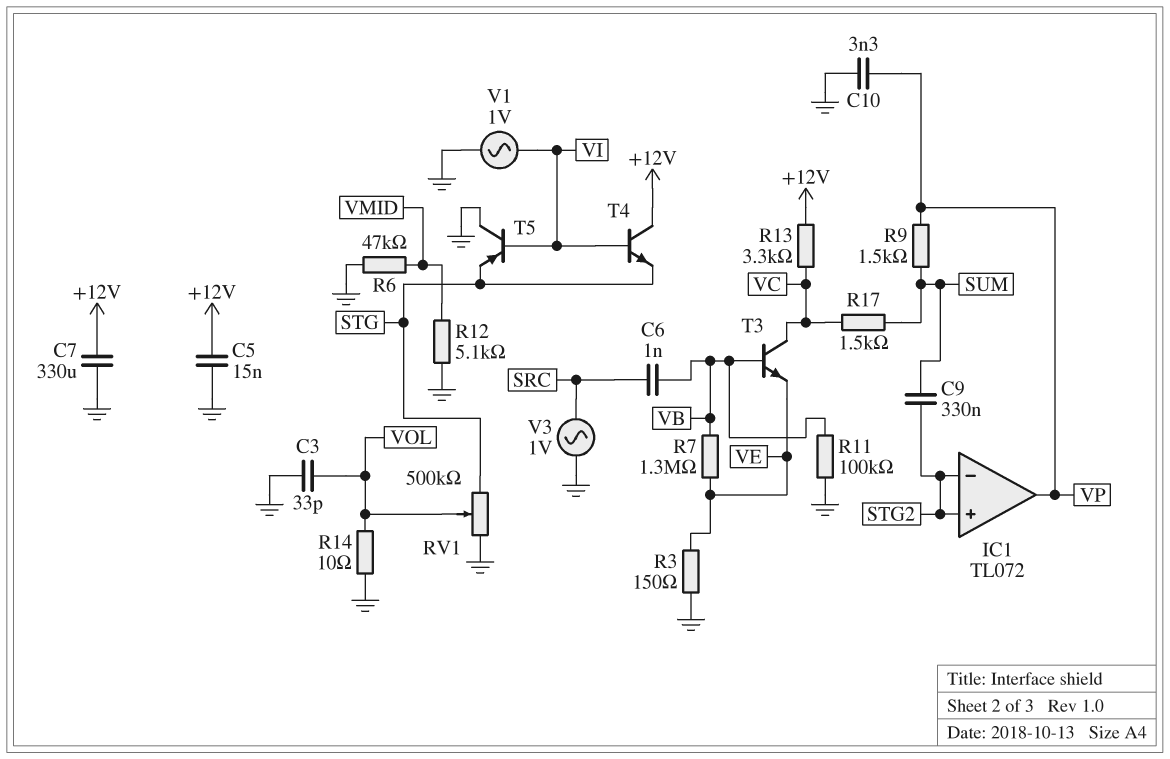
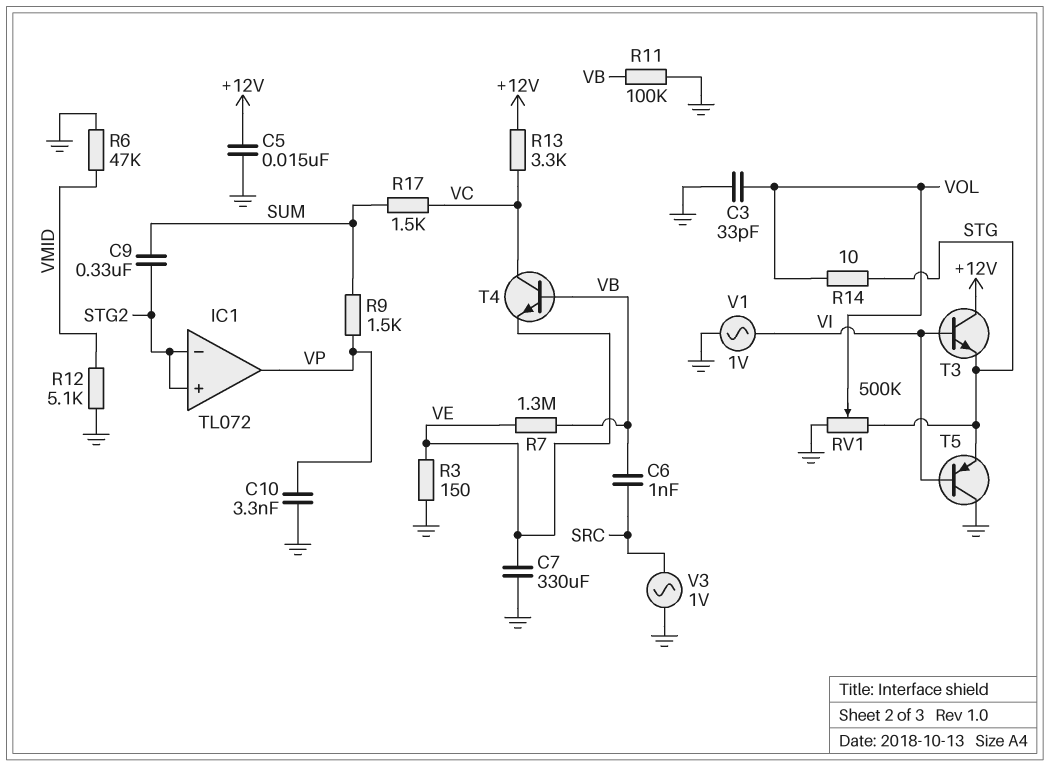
C7: 330uF (+12V, GND) -> 330uF (GND, VE)
R14: 10 (GND, VOL) -> 10 (STG, VOL)
T3: NPN (B VB, C VC, E VE) -> NPN (B VI, C +12V, E STG)
T4: NPN (B VI, C +12V, E STG) -> NPN (B VB, C VC, E VE)

